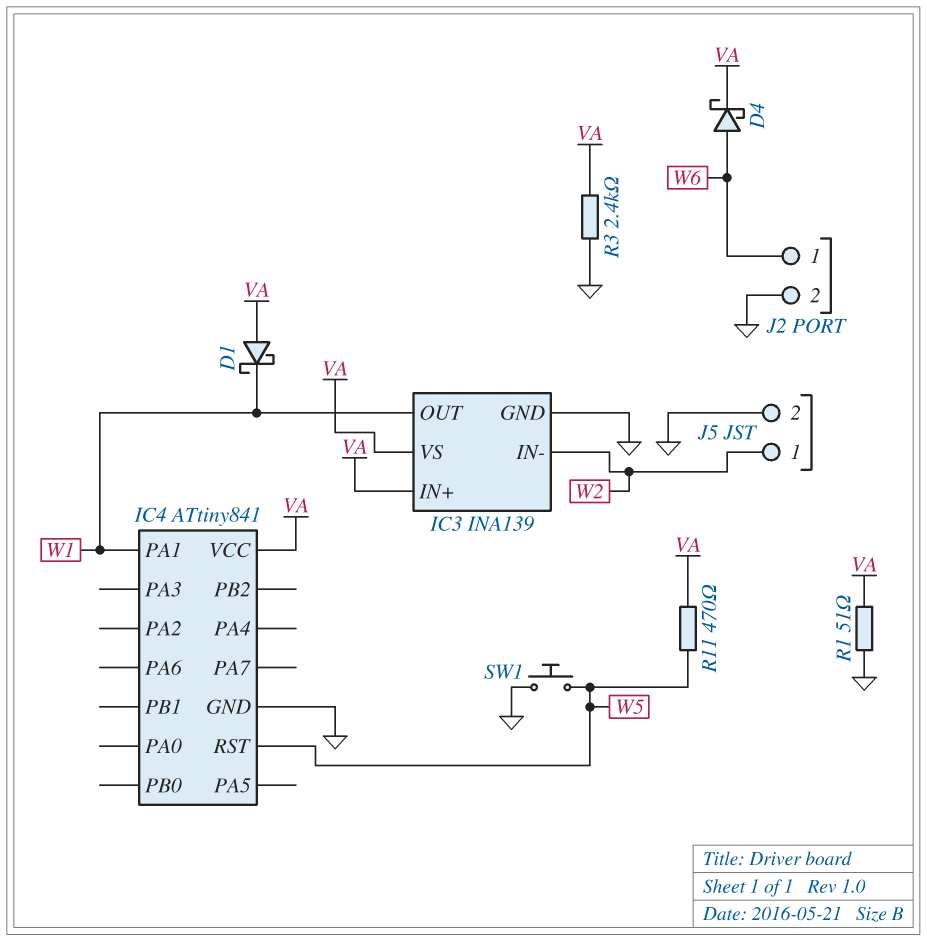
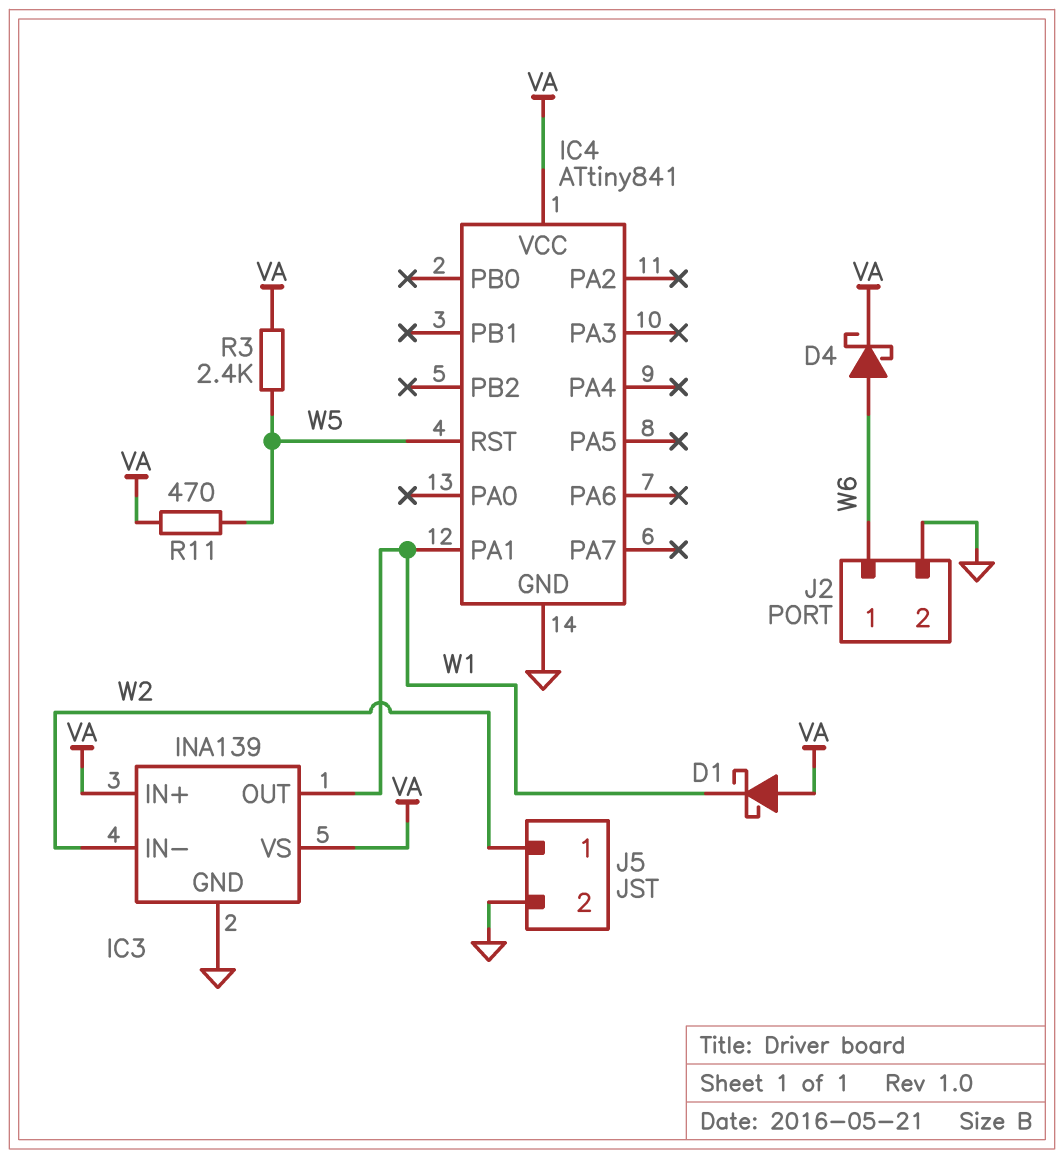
R1: 51 (GND, VA) -> none
R3: 2.4k (GND, VA) -> 2.4k (VA, W5)
SW1: button (GND, W5) -> none

